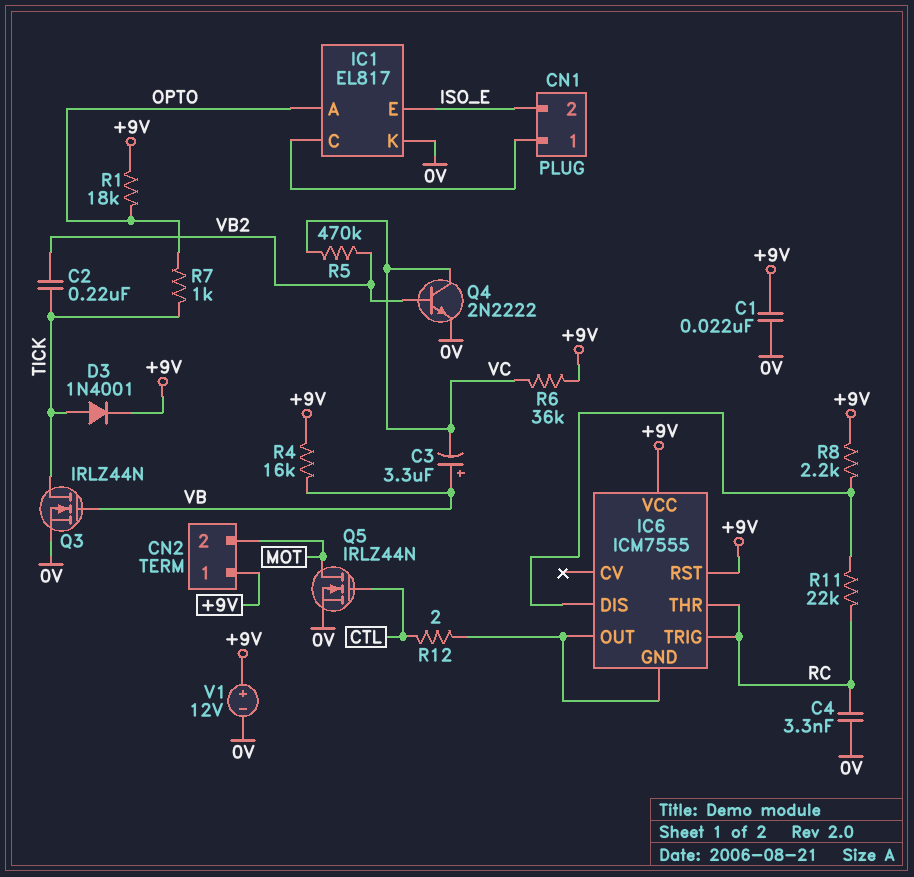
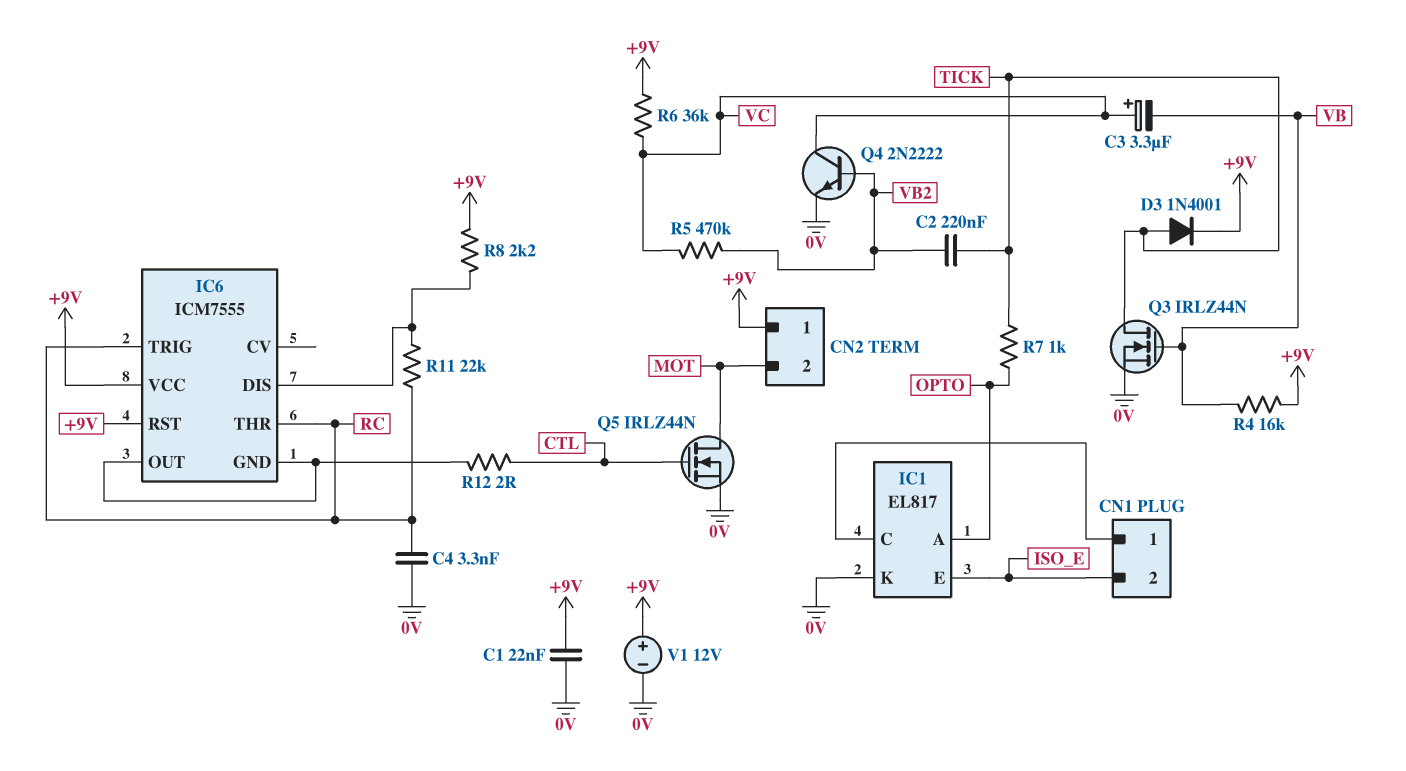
C3: 3.3uF (plus VB, minus VC) -> 3.3uF (plus VC, minus VB)
R1: 18k (+9V, OPTO) -> none

